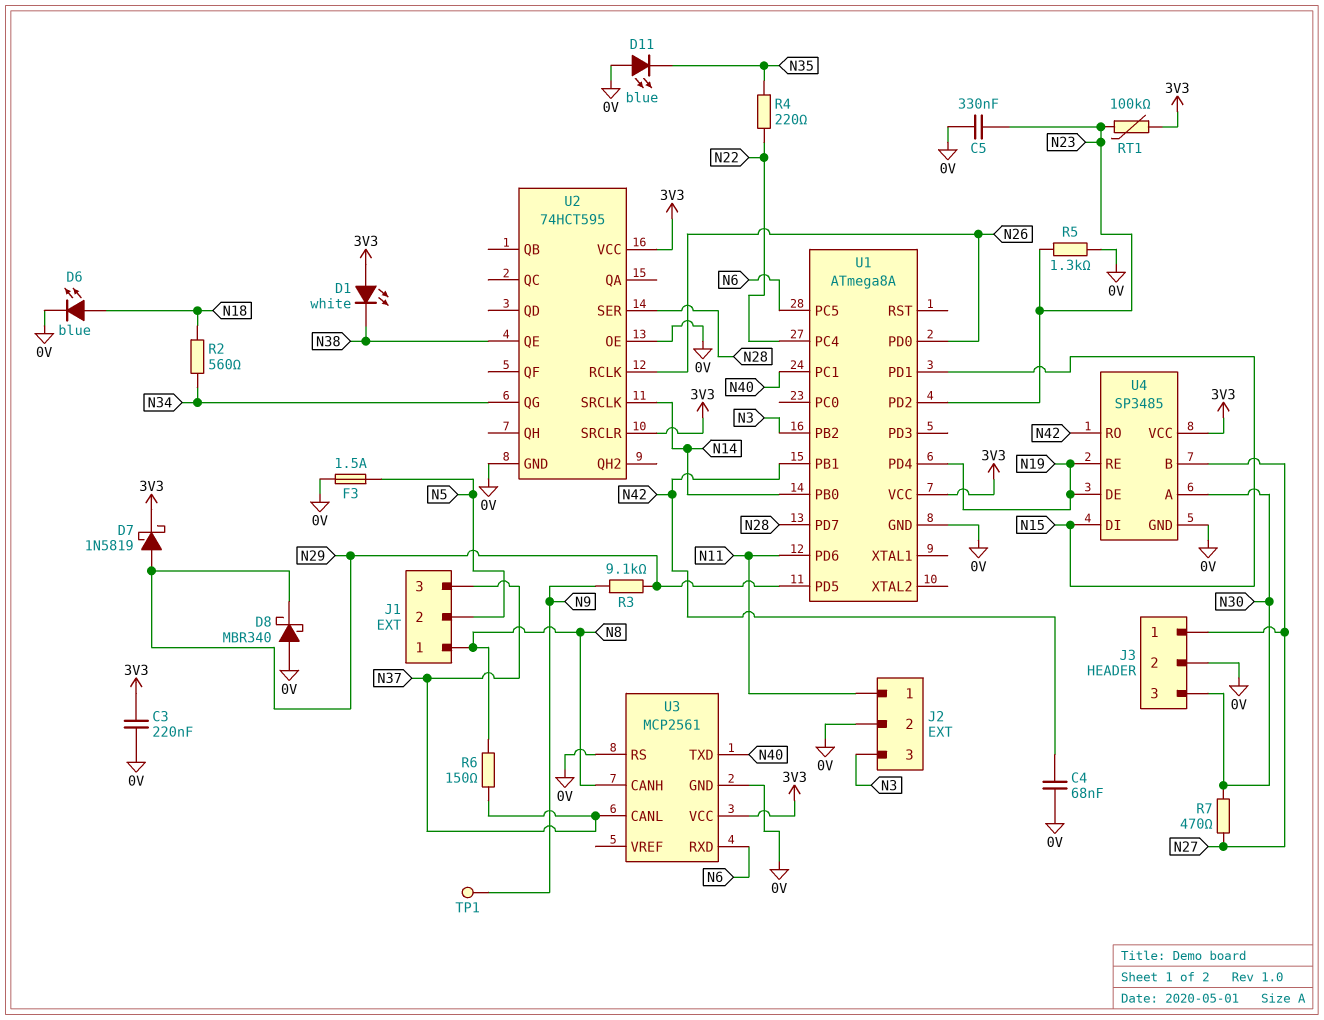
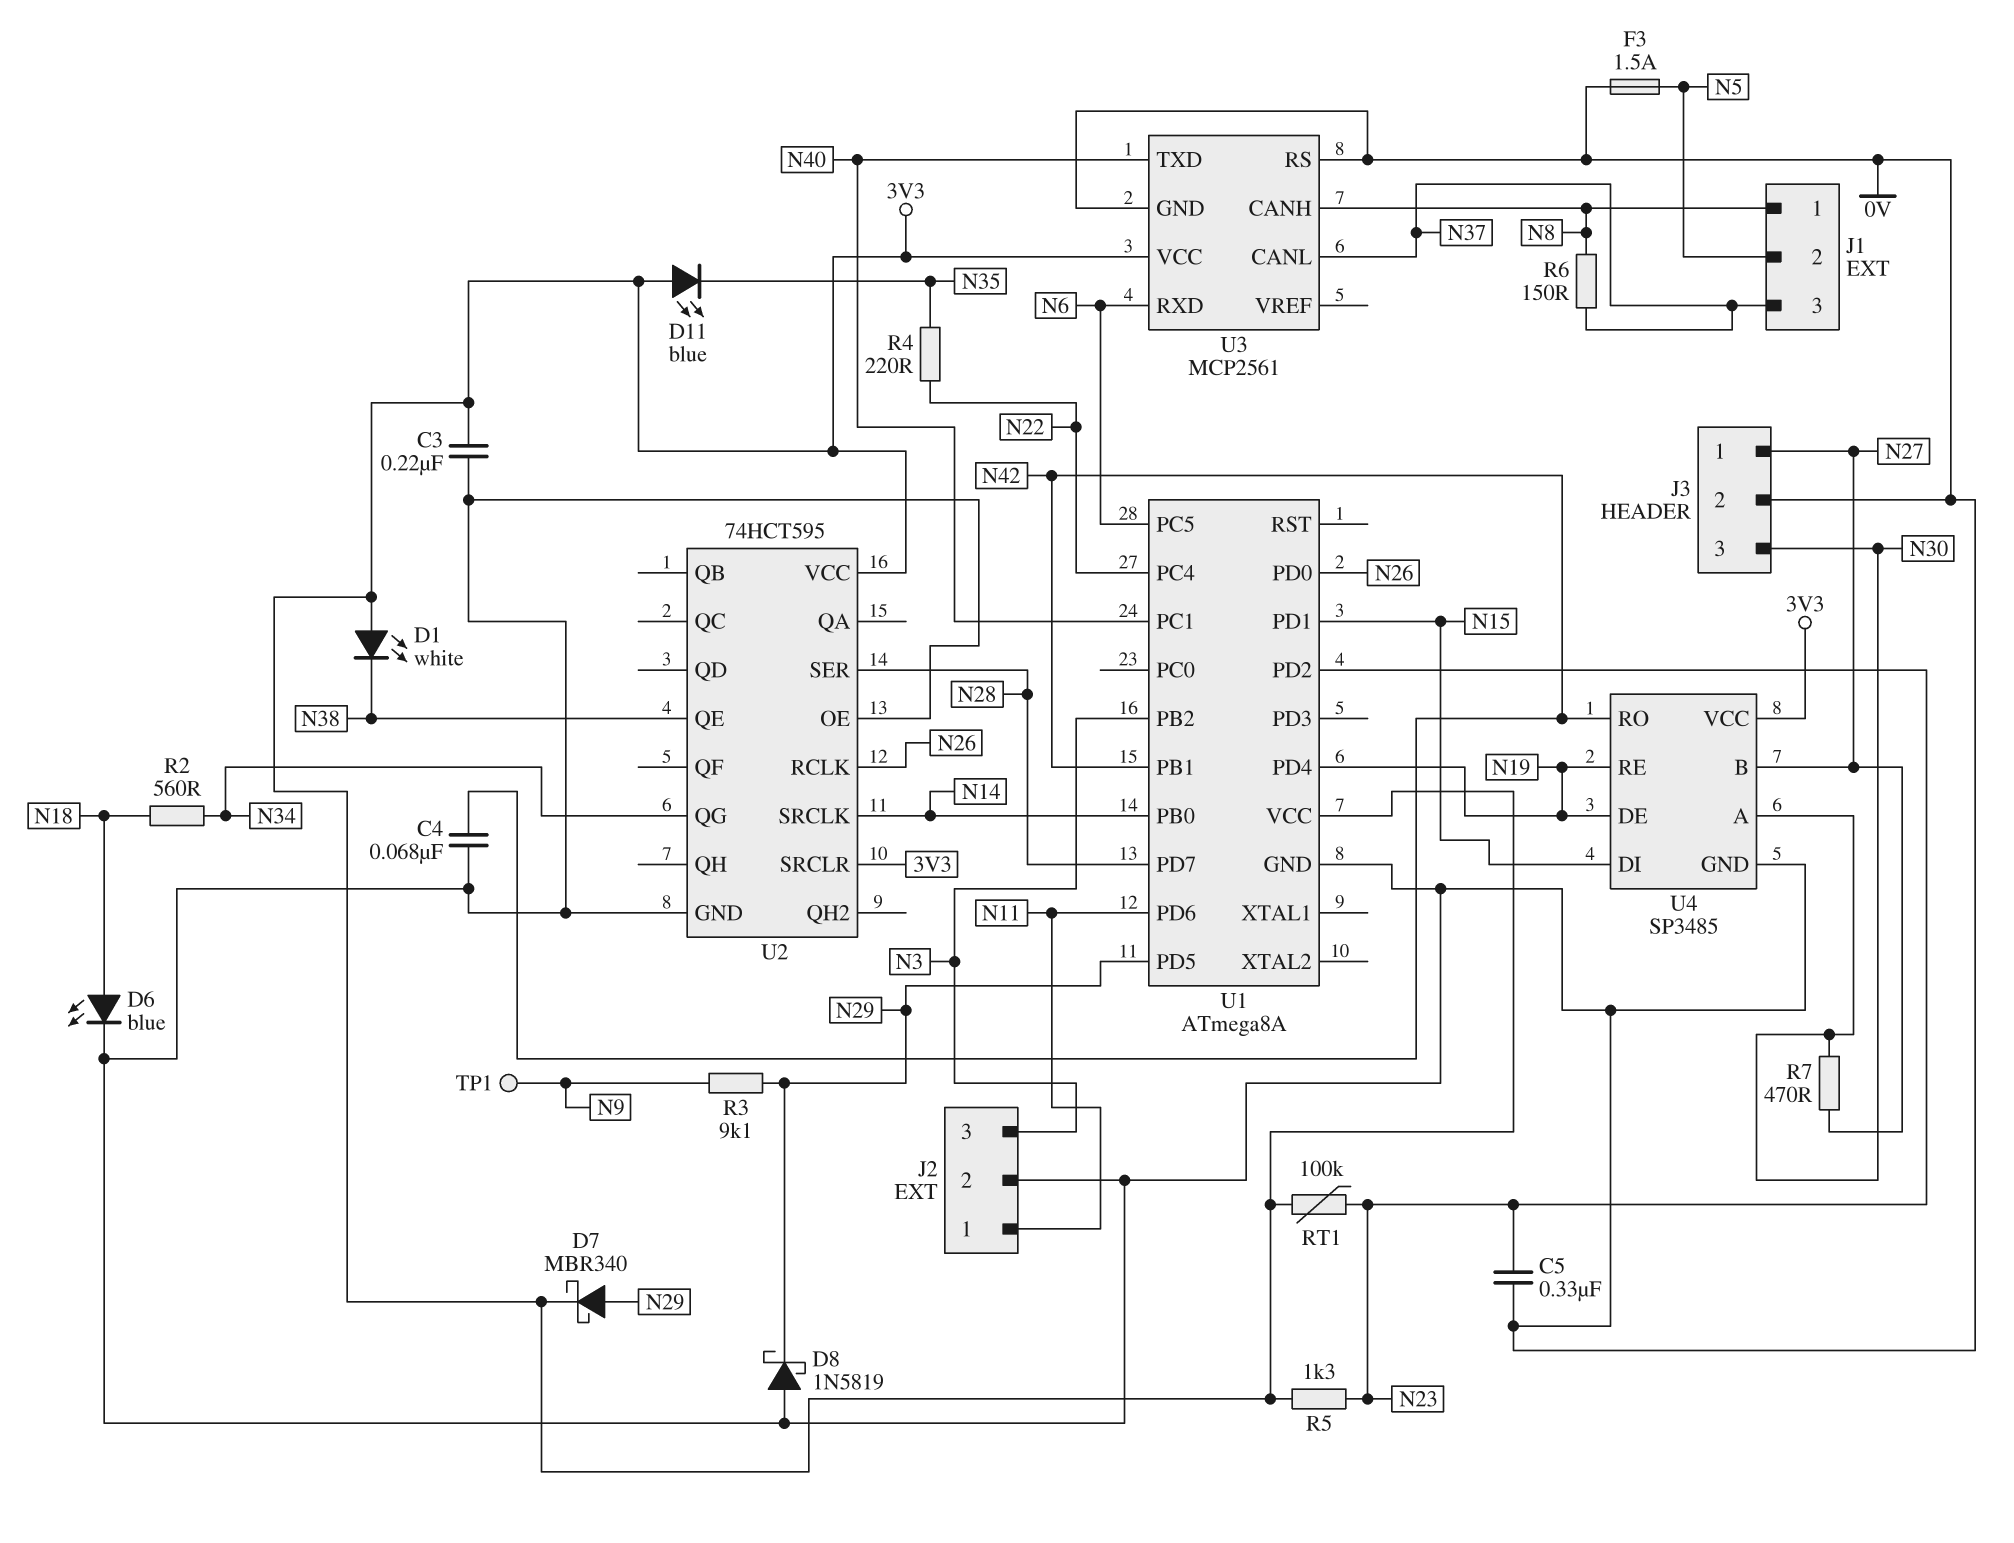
D7: schottky 1N5819 (A N29, K 3V3) -> schottky MBR340 (A N29, K 3V3)
D8: schottky MBR340 (A 0V, K N29) -> schottky 1N5819 (A 0V, K N29)
D11: LED blue (A 0V, K N35) -> LED blue (A 3V3, K N35)
R5: 1.3k (0V, N23) -> 1.3k (3V3, N23)

